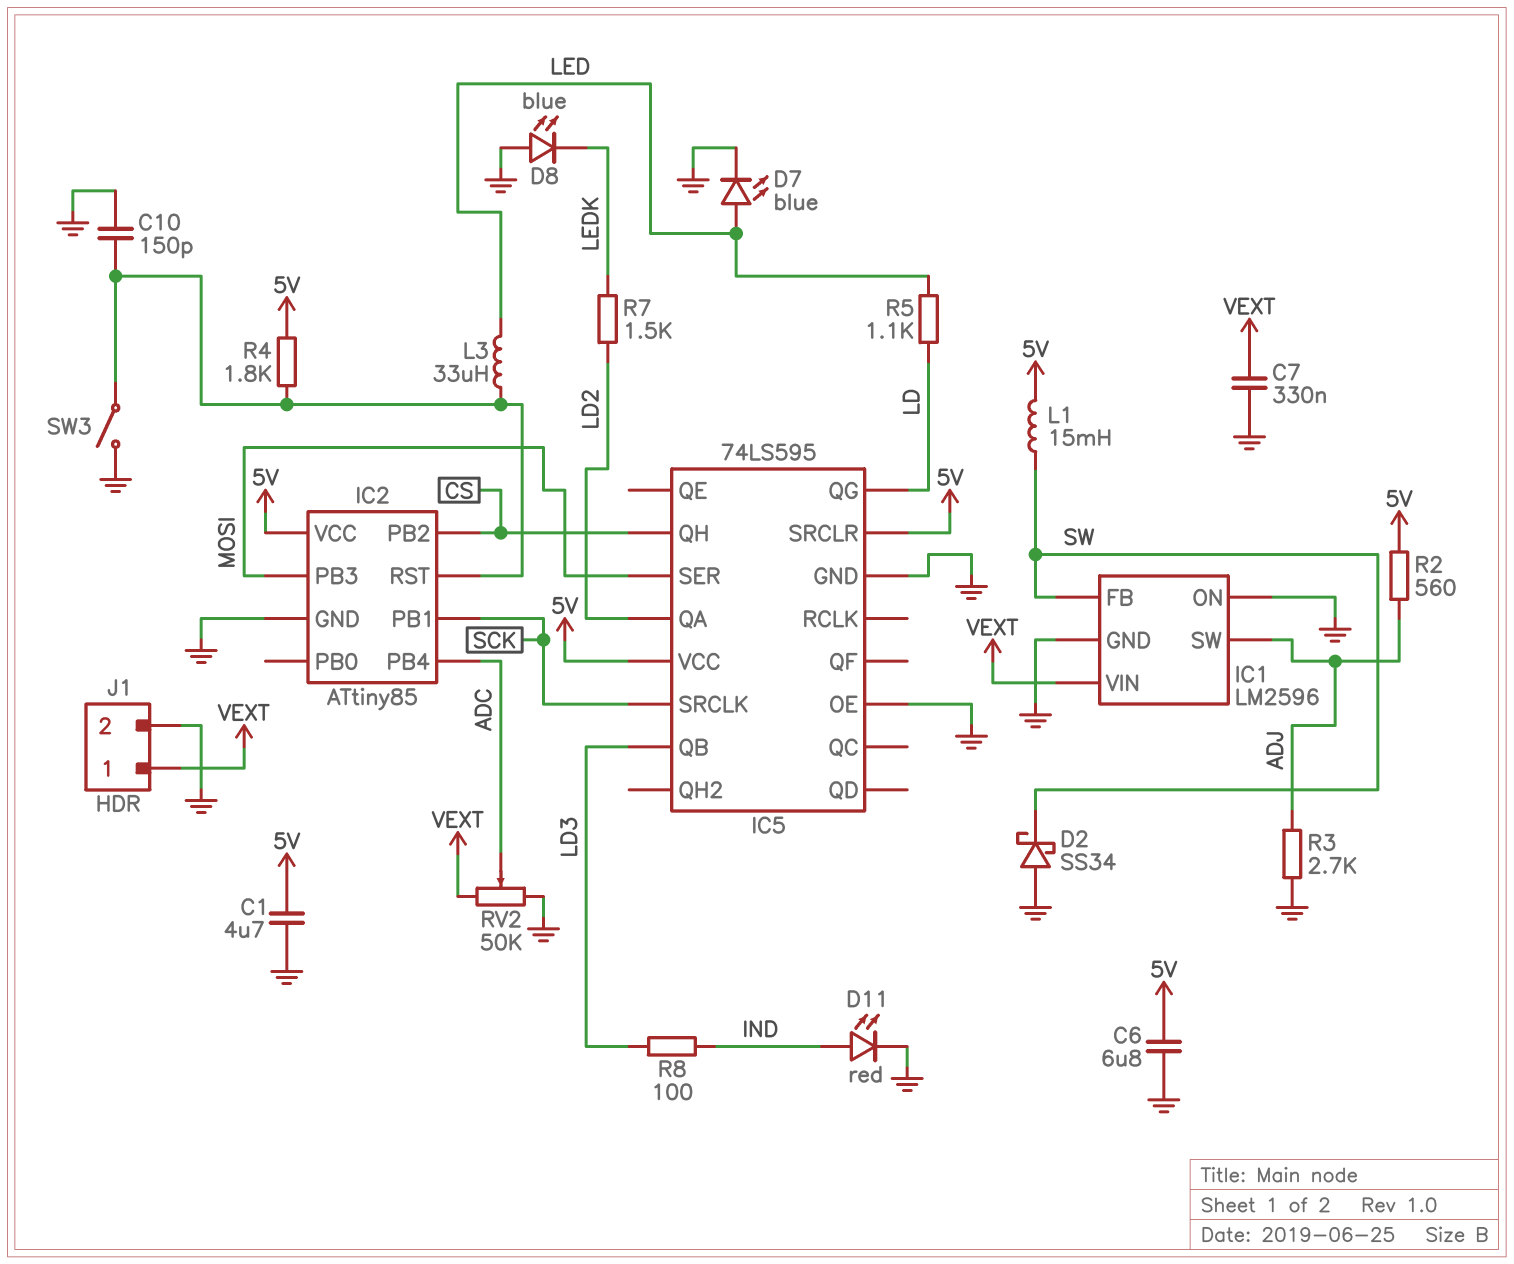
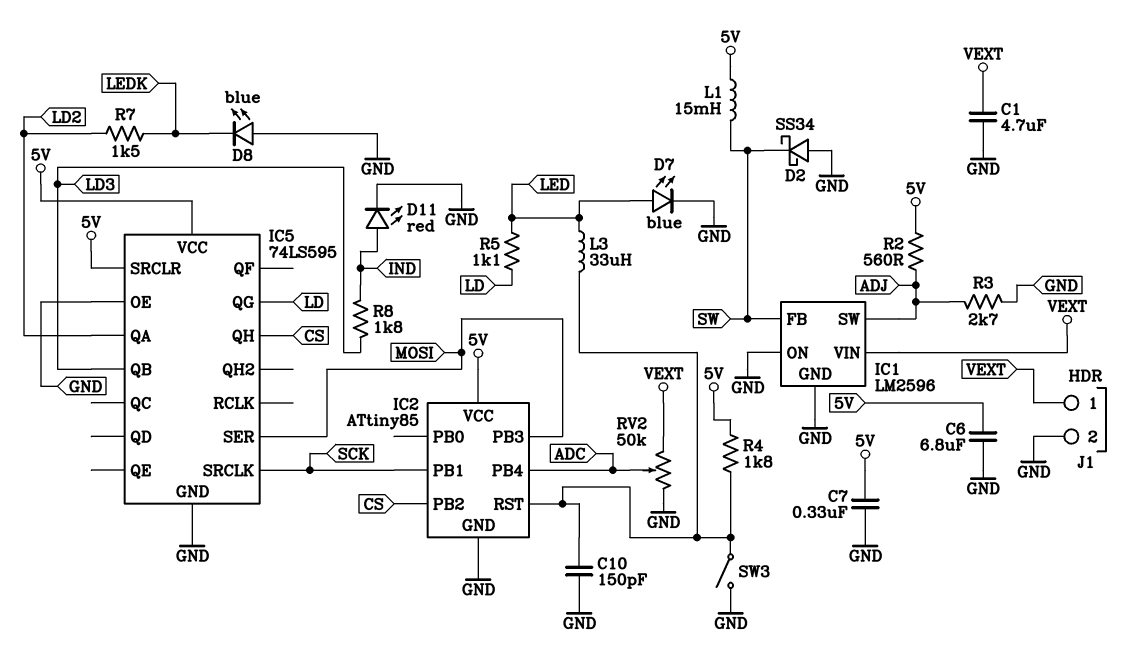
C1: 4.7uF (5V, GND) -> 4.7uF (GND, VEXT)
C7: 330nF (GND, VEXT) -> 330nF (5V, GND)
R8: 100 (IND, LD3) -> 1.8k (IND, LD3)

